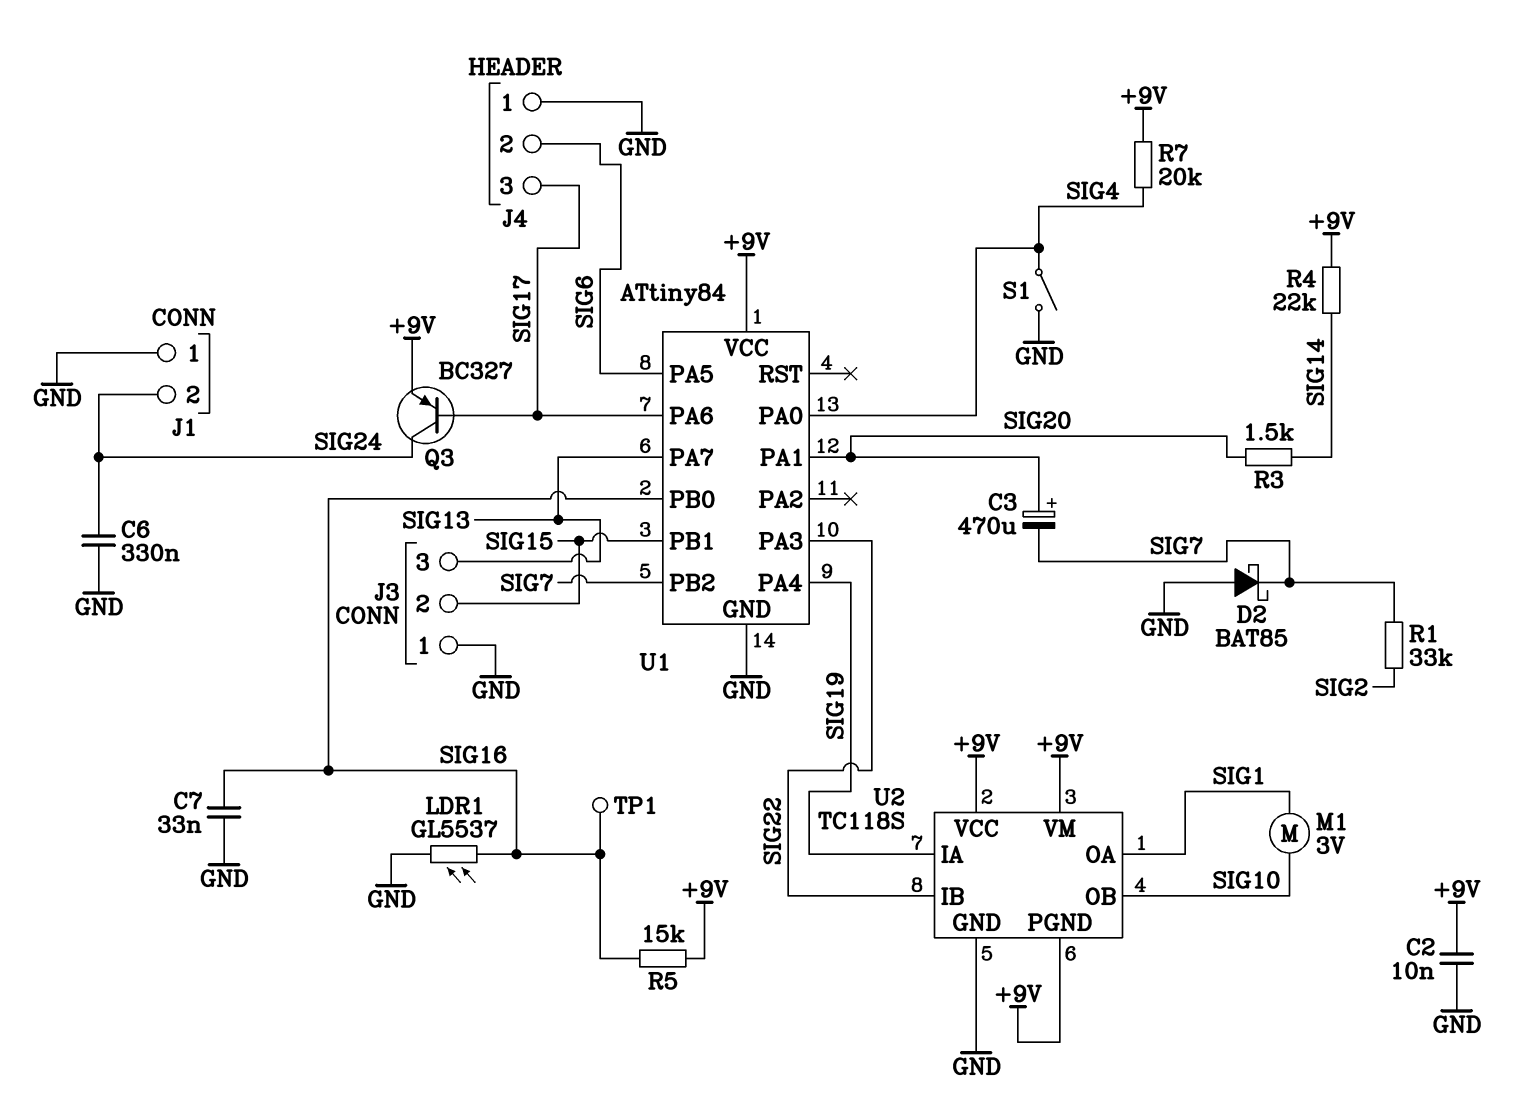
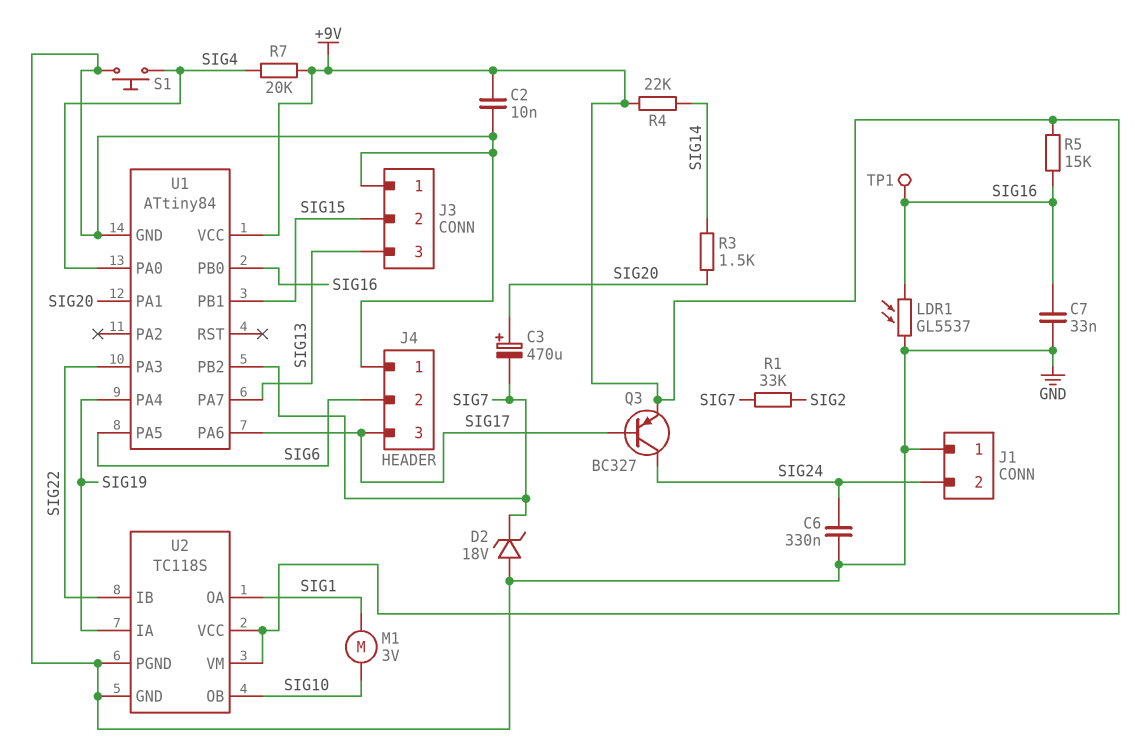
D2: schottky BAT85 (A GND, K SIG7) -> zener 18V (A GND, K SIG7)
S1: switch (GND, SIG4) -> button (GND, SIG4)
U2 pin PGND: +9V -> GND

